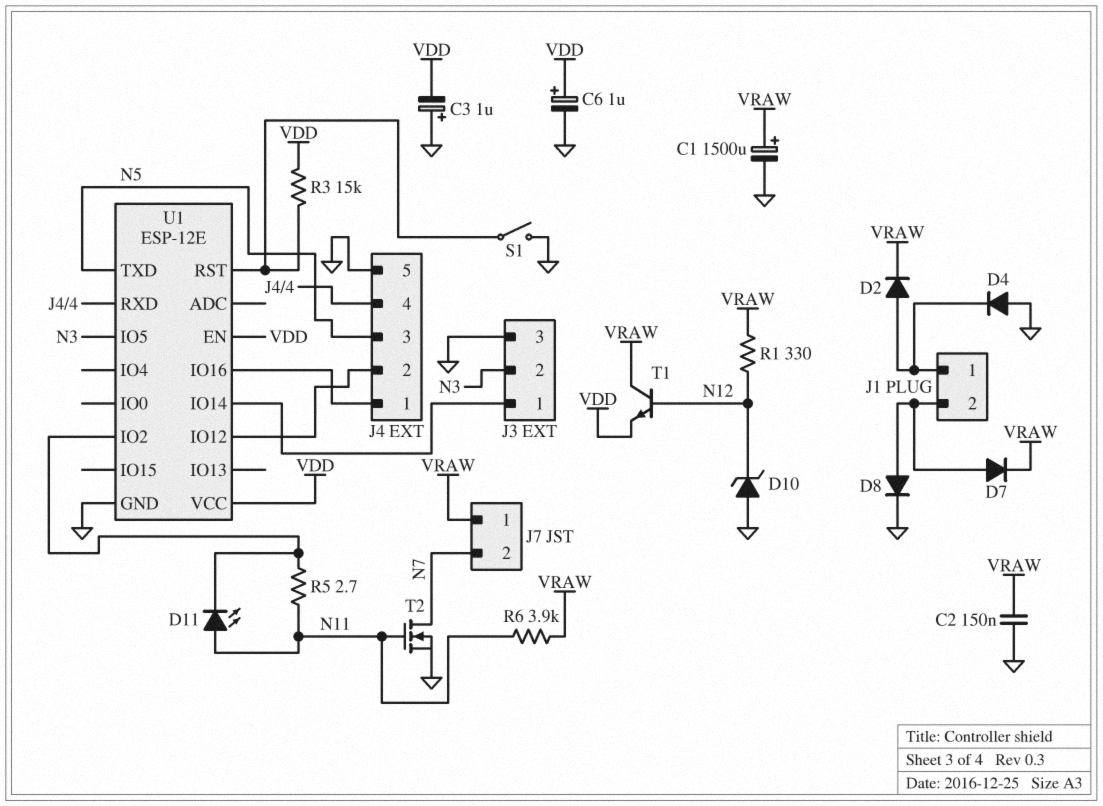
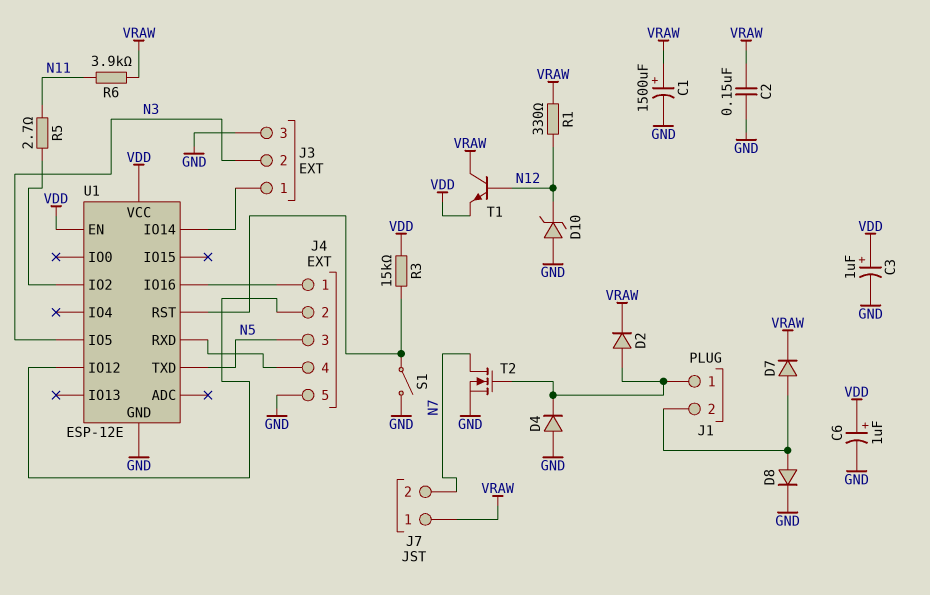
C3: 1uF (plus GND, minus VDD) -> 1uF (plus VDD, minus GND)
D11: LED (A N11, K U1/IO2) -> none
T2: NMOS (G N11, D N7, S GND) -> NMOS (G J1/1, D N7, S GND)

